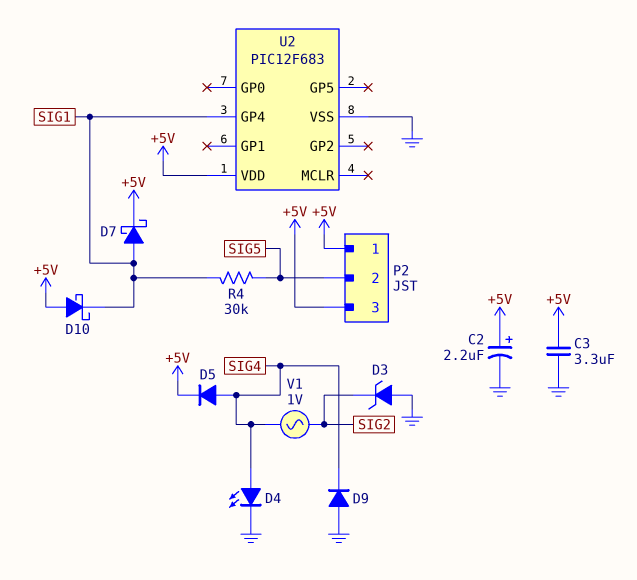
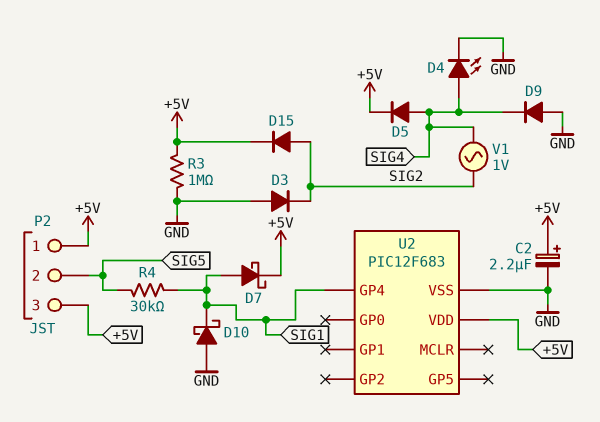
C3: 3.3uF (+5V, GND) -> none
D3: zener (A GND, K SIG2) -> diode (A GND, K SIG2)
D10: schottky (A +5V, K SIG1) -> schottky (A GND, K SIG1)
D15: none -> diode (A SIG2, K +5V)
R3: none -> 1M (+5V, GND)

